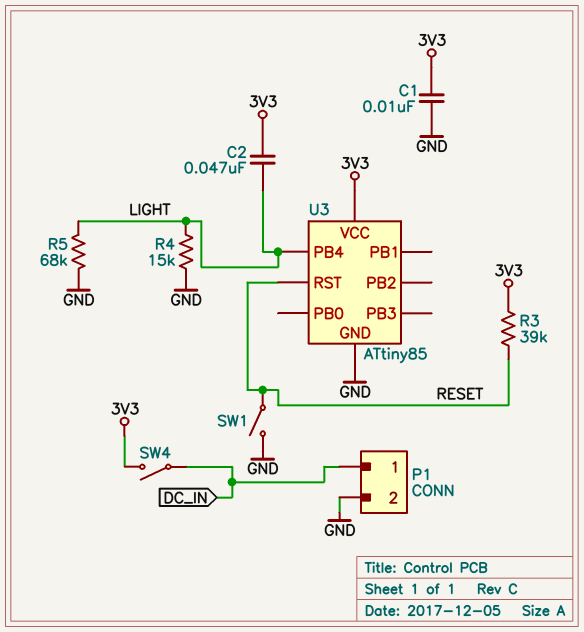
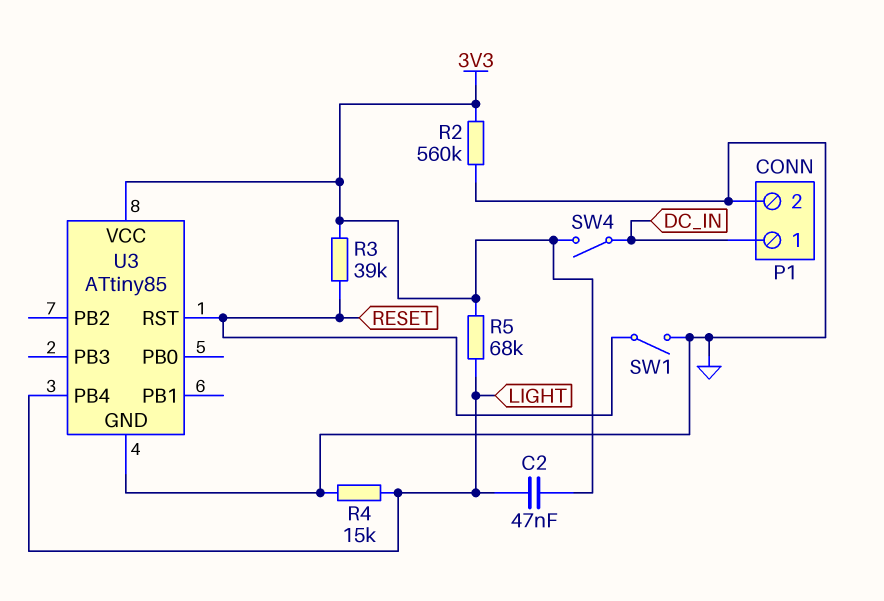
C1: 10nF (3V3, GND) -> none
R2: none -> 560k (3V3, GND)
R5: 68k (GND, LIGHT) -> 68k (3V3, LIGHT)

